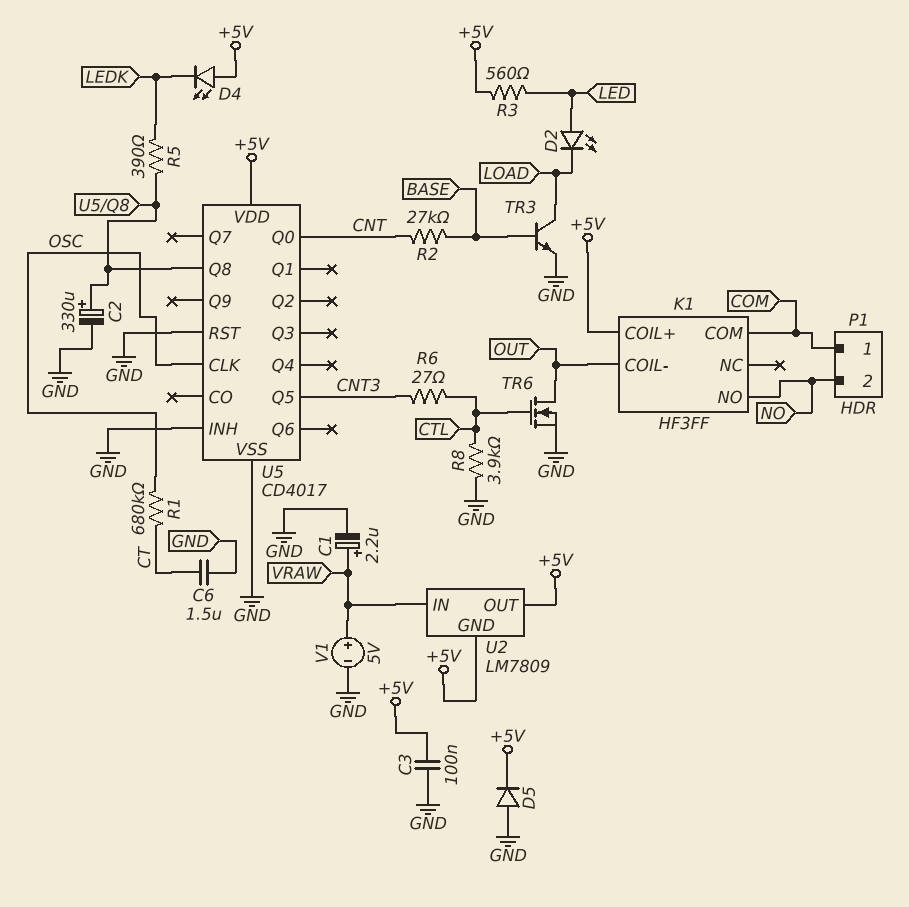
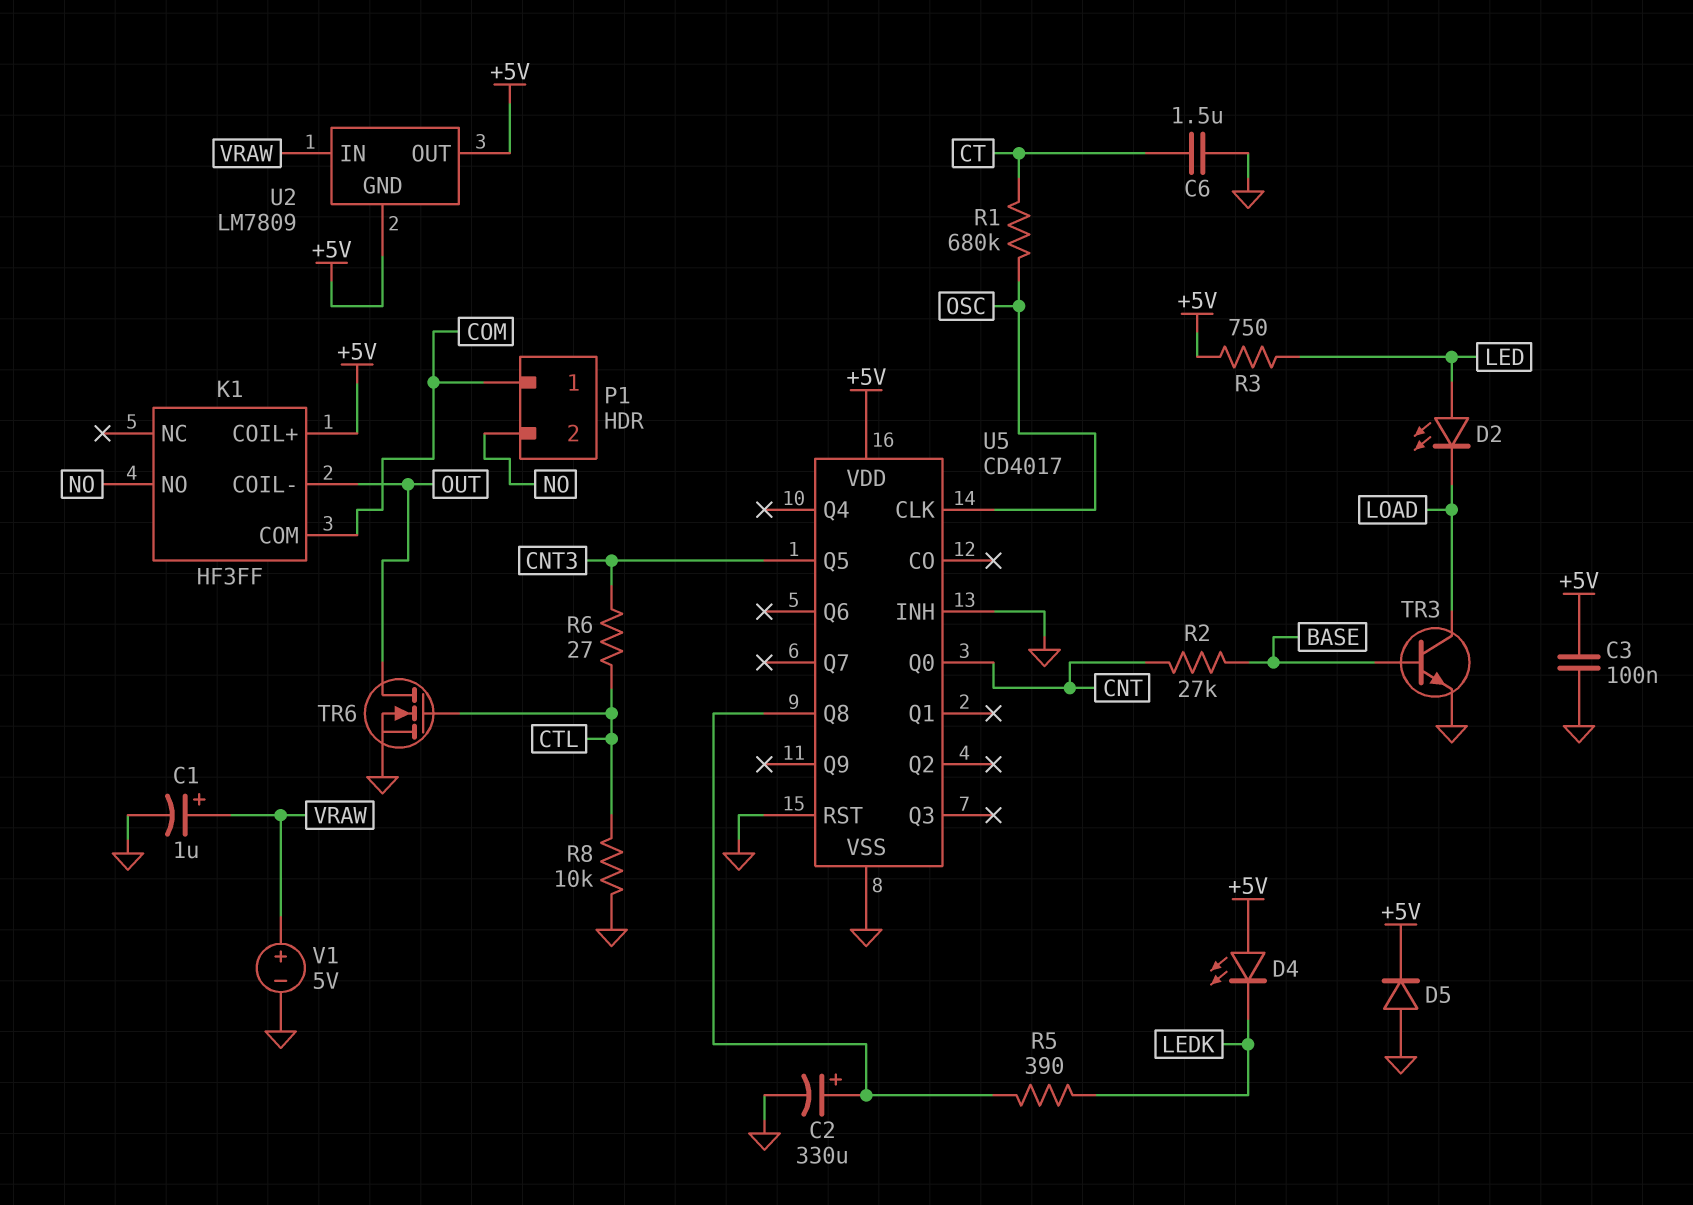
C1: 2.2uF (plus VRAW, minus GND) -> 1uF (plus VRAW, minus GND)
R3: 560 (+5V, LED) -> 750 (+5V, LED)
R8: 3.9k (CTL, GND) -> 10k (CTL, GND)

